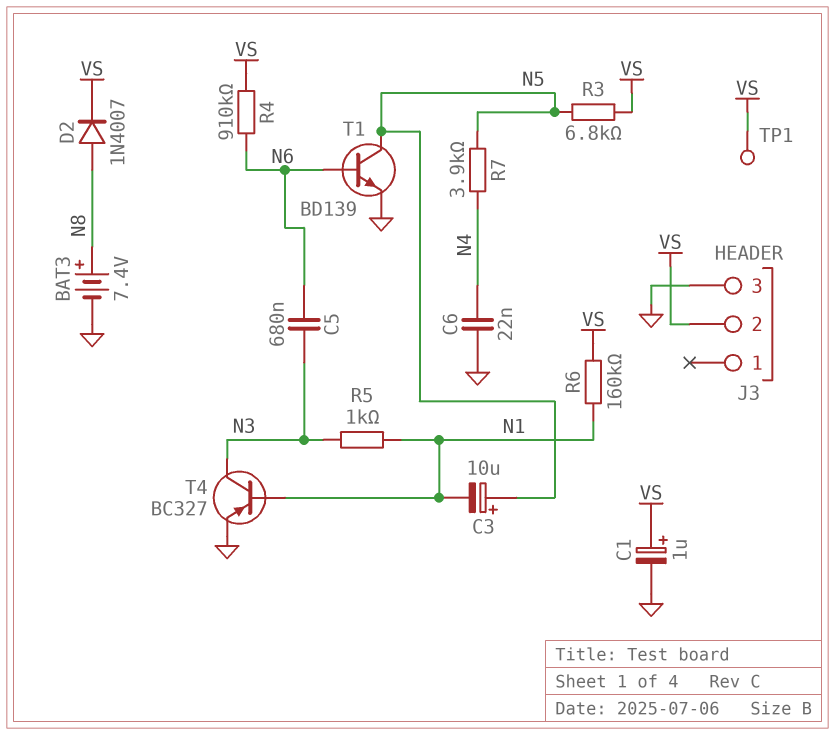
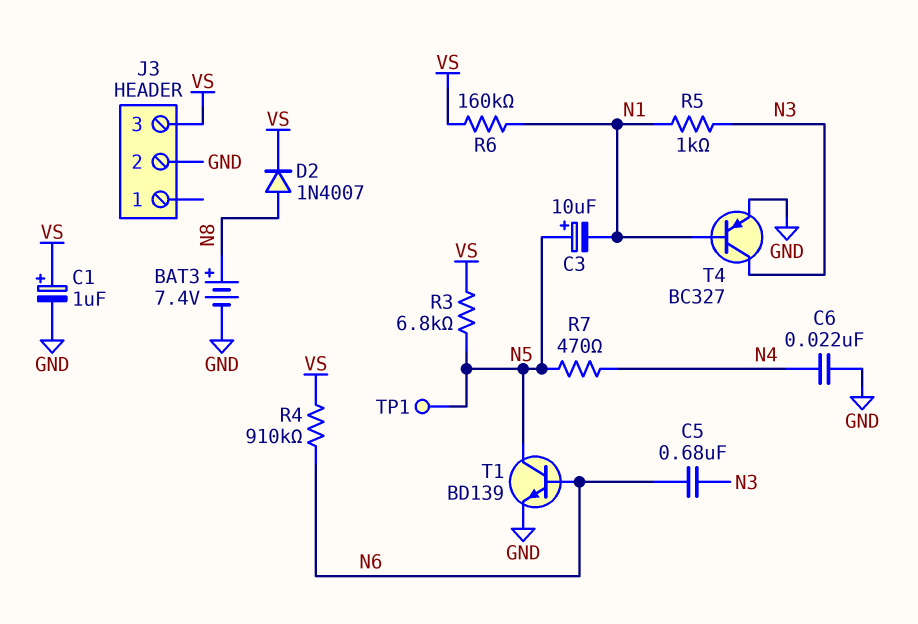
J3 pin 2: VS -> GND
J3 pin 3: GND -> VS
R7: 3.9k (N4, N5) -> 470 (N4, N5)
TP1: test point (VS) -> test point (N5)

